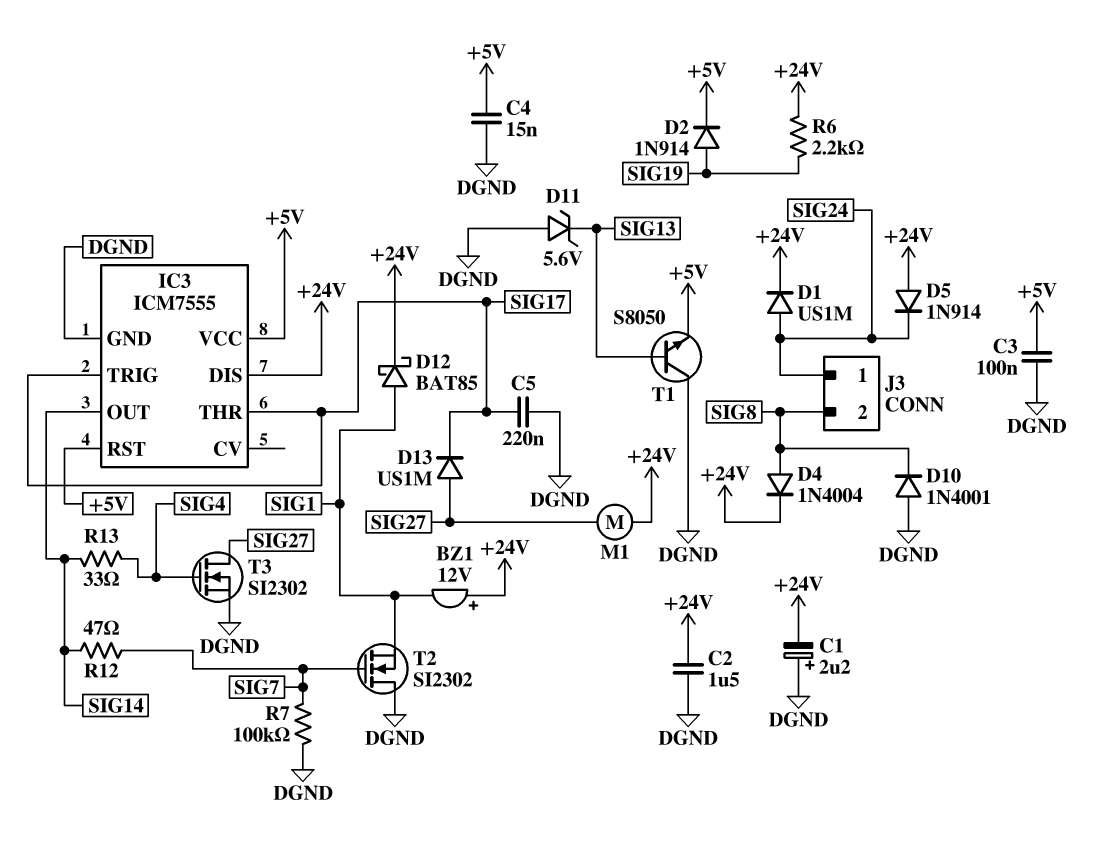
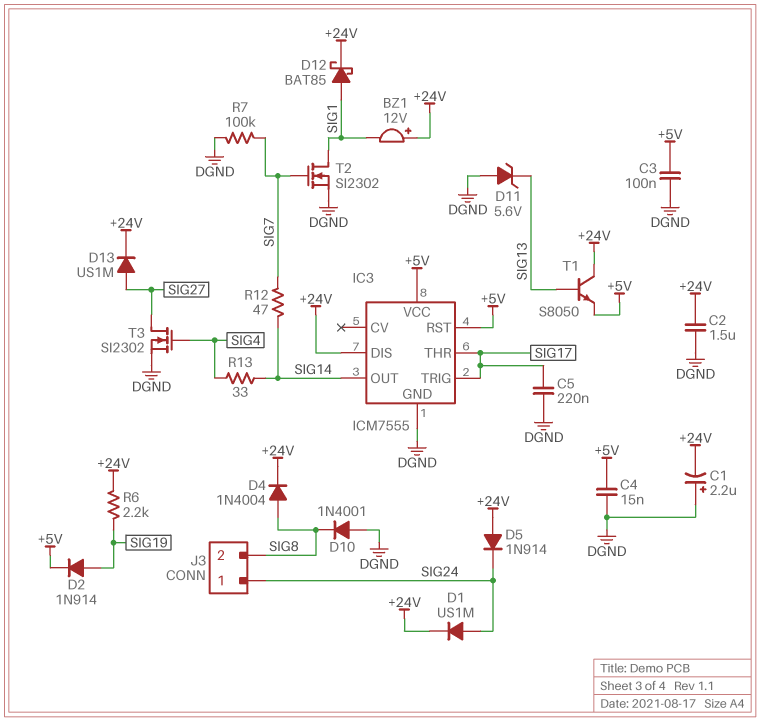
D13: diode US1M (A SIG27, K SIG17) -> diode US1M (A SIG27, K +24V)
M1: motor (+24V, SIG27) -> none
T1: NPN S8050 (B SIG13, C DGND, E +5V) -> NPN S8050 (B SIG13, C +24V, E +5V)
T2: NMOS SI2302 (G SIG7, D DGND, S SIG1) -> NMOS SI2302 (G SIG7, D SIG1, S DGND)

